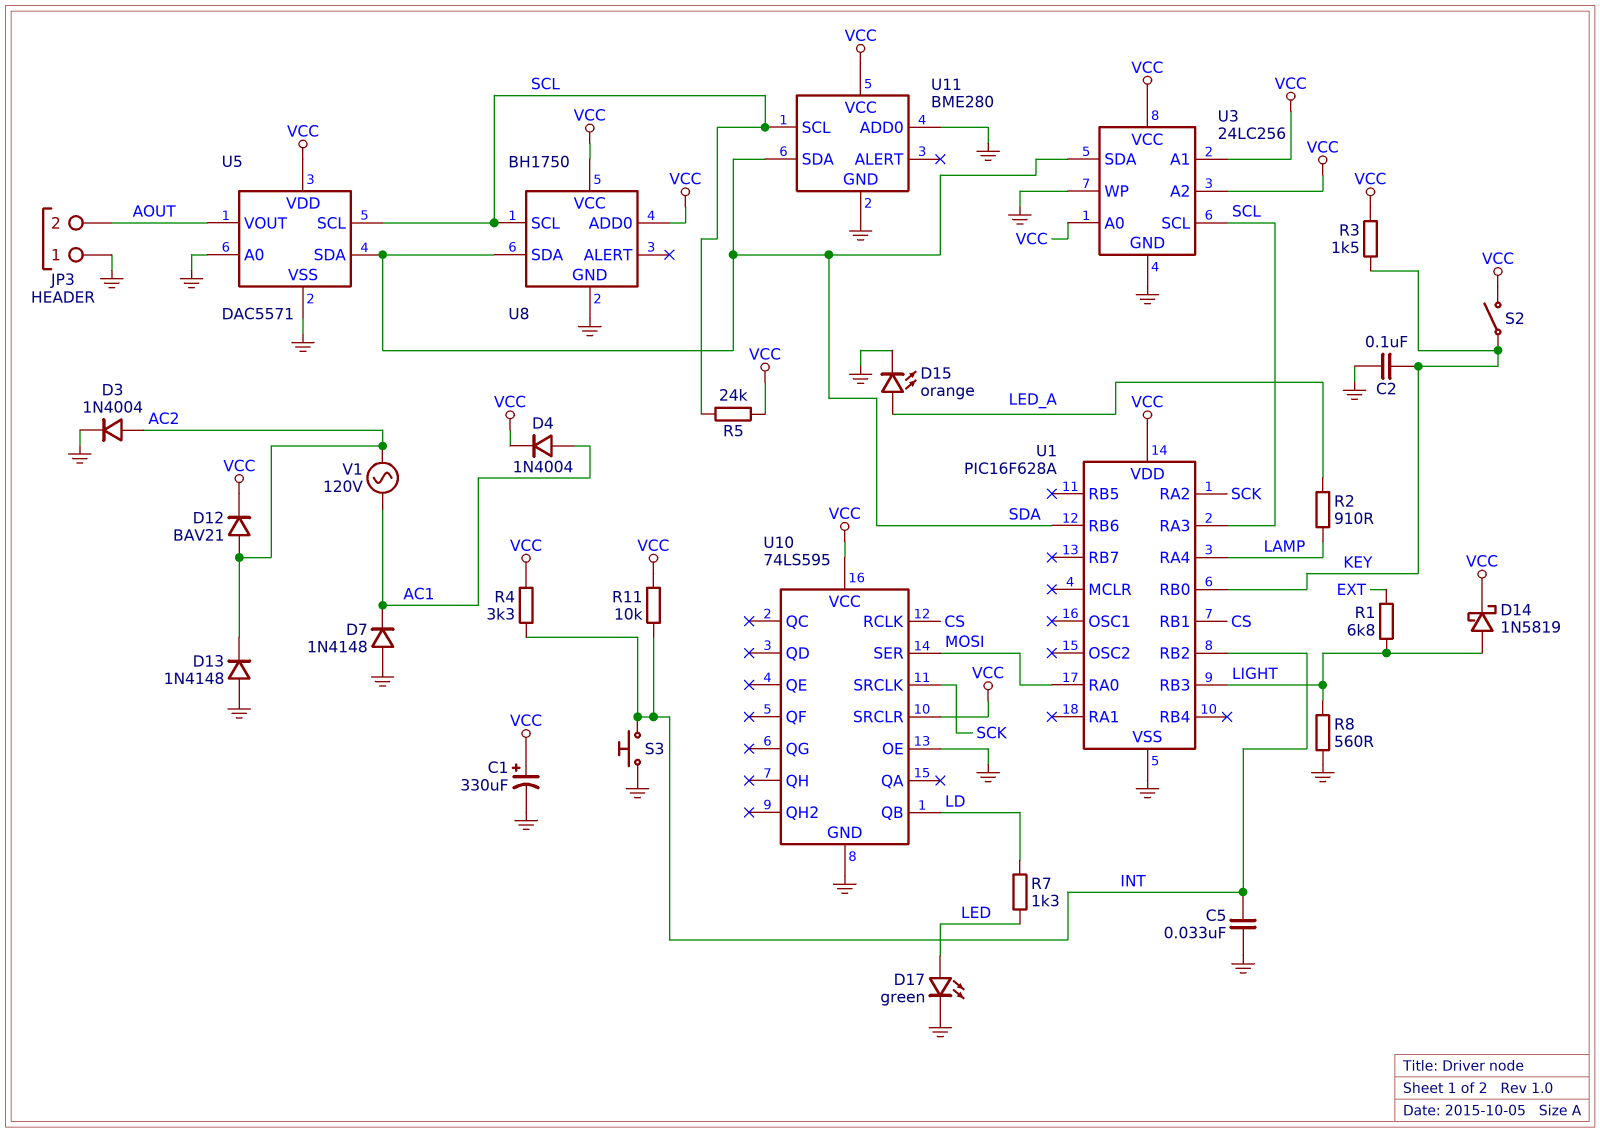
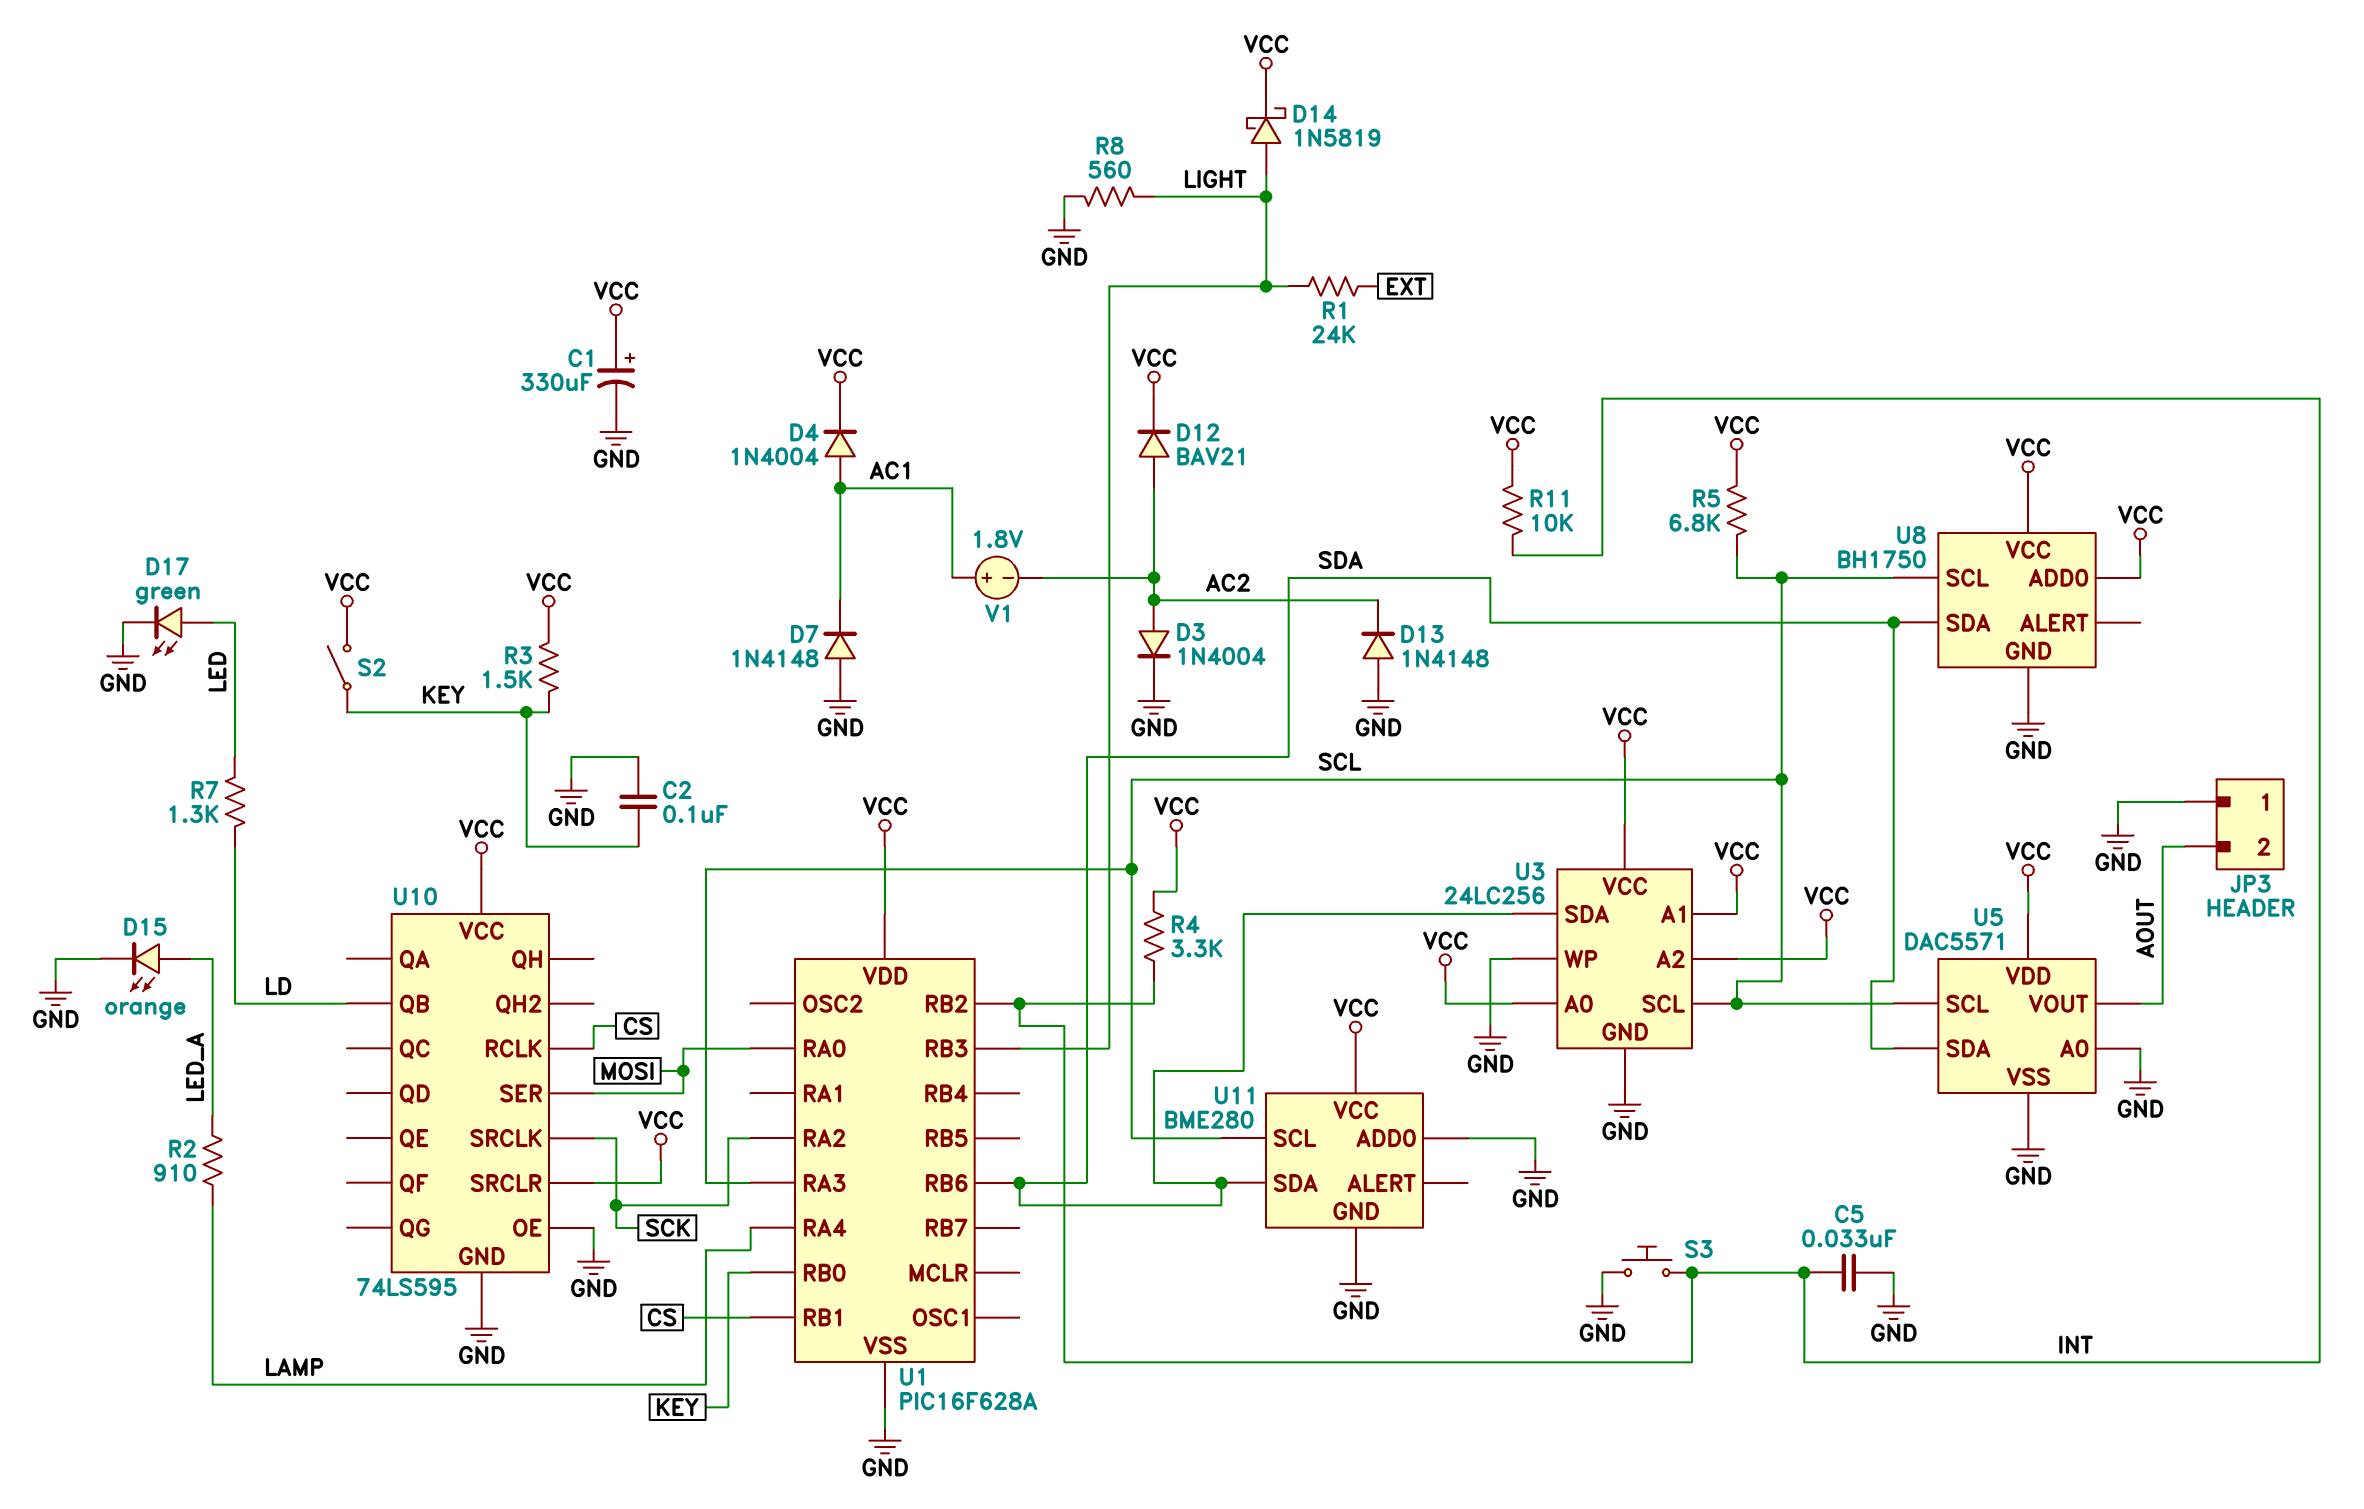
R1: 6.8k (EXT, LIGHT) -> 24k (EXT, LIGHT)
R5: 24k (SCL, VCC) -> 6.8k (SCL, VCC)
V1: AC 120V (AC1, AC2) -> 1.8V (plus AC1, minus AC2)

